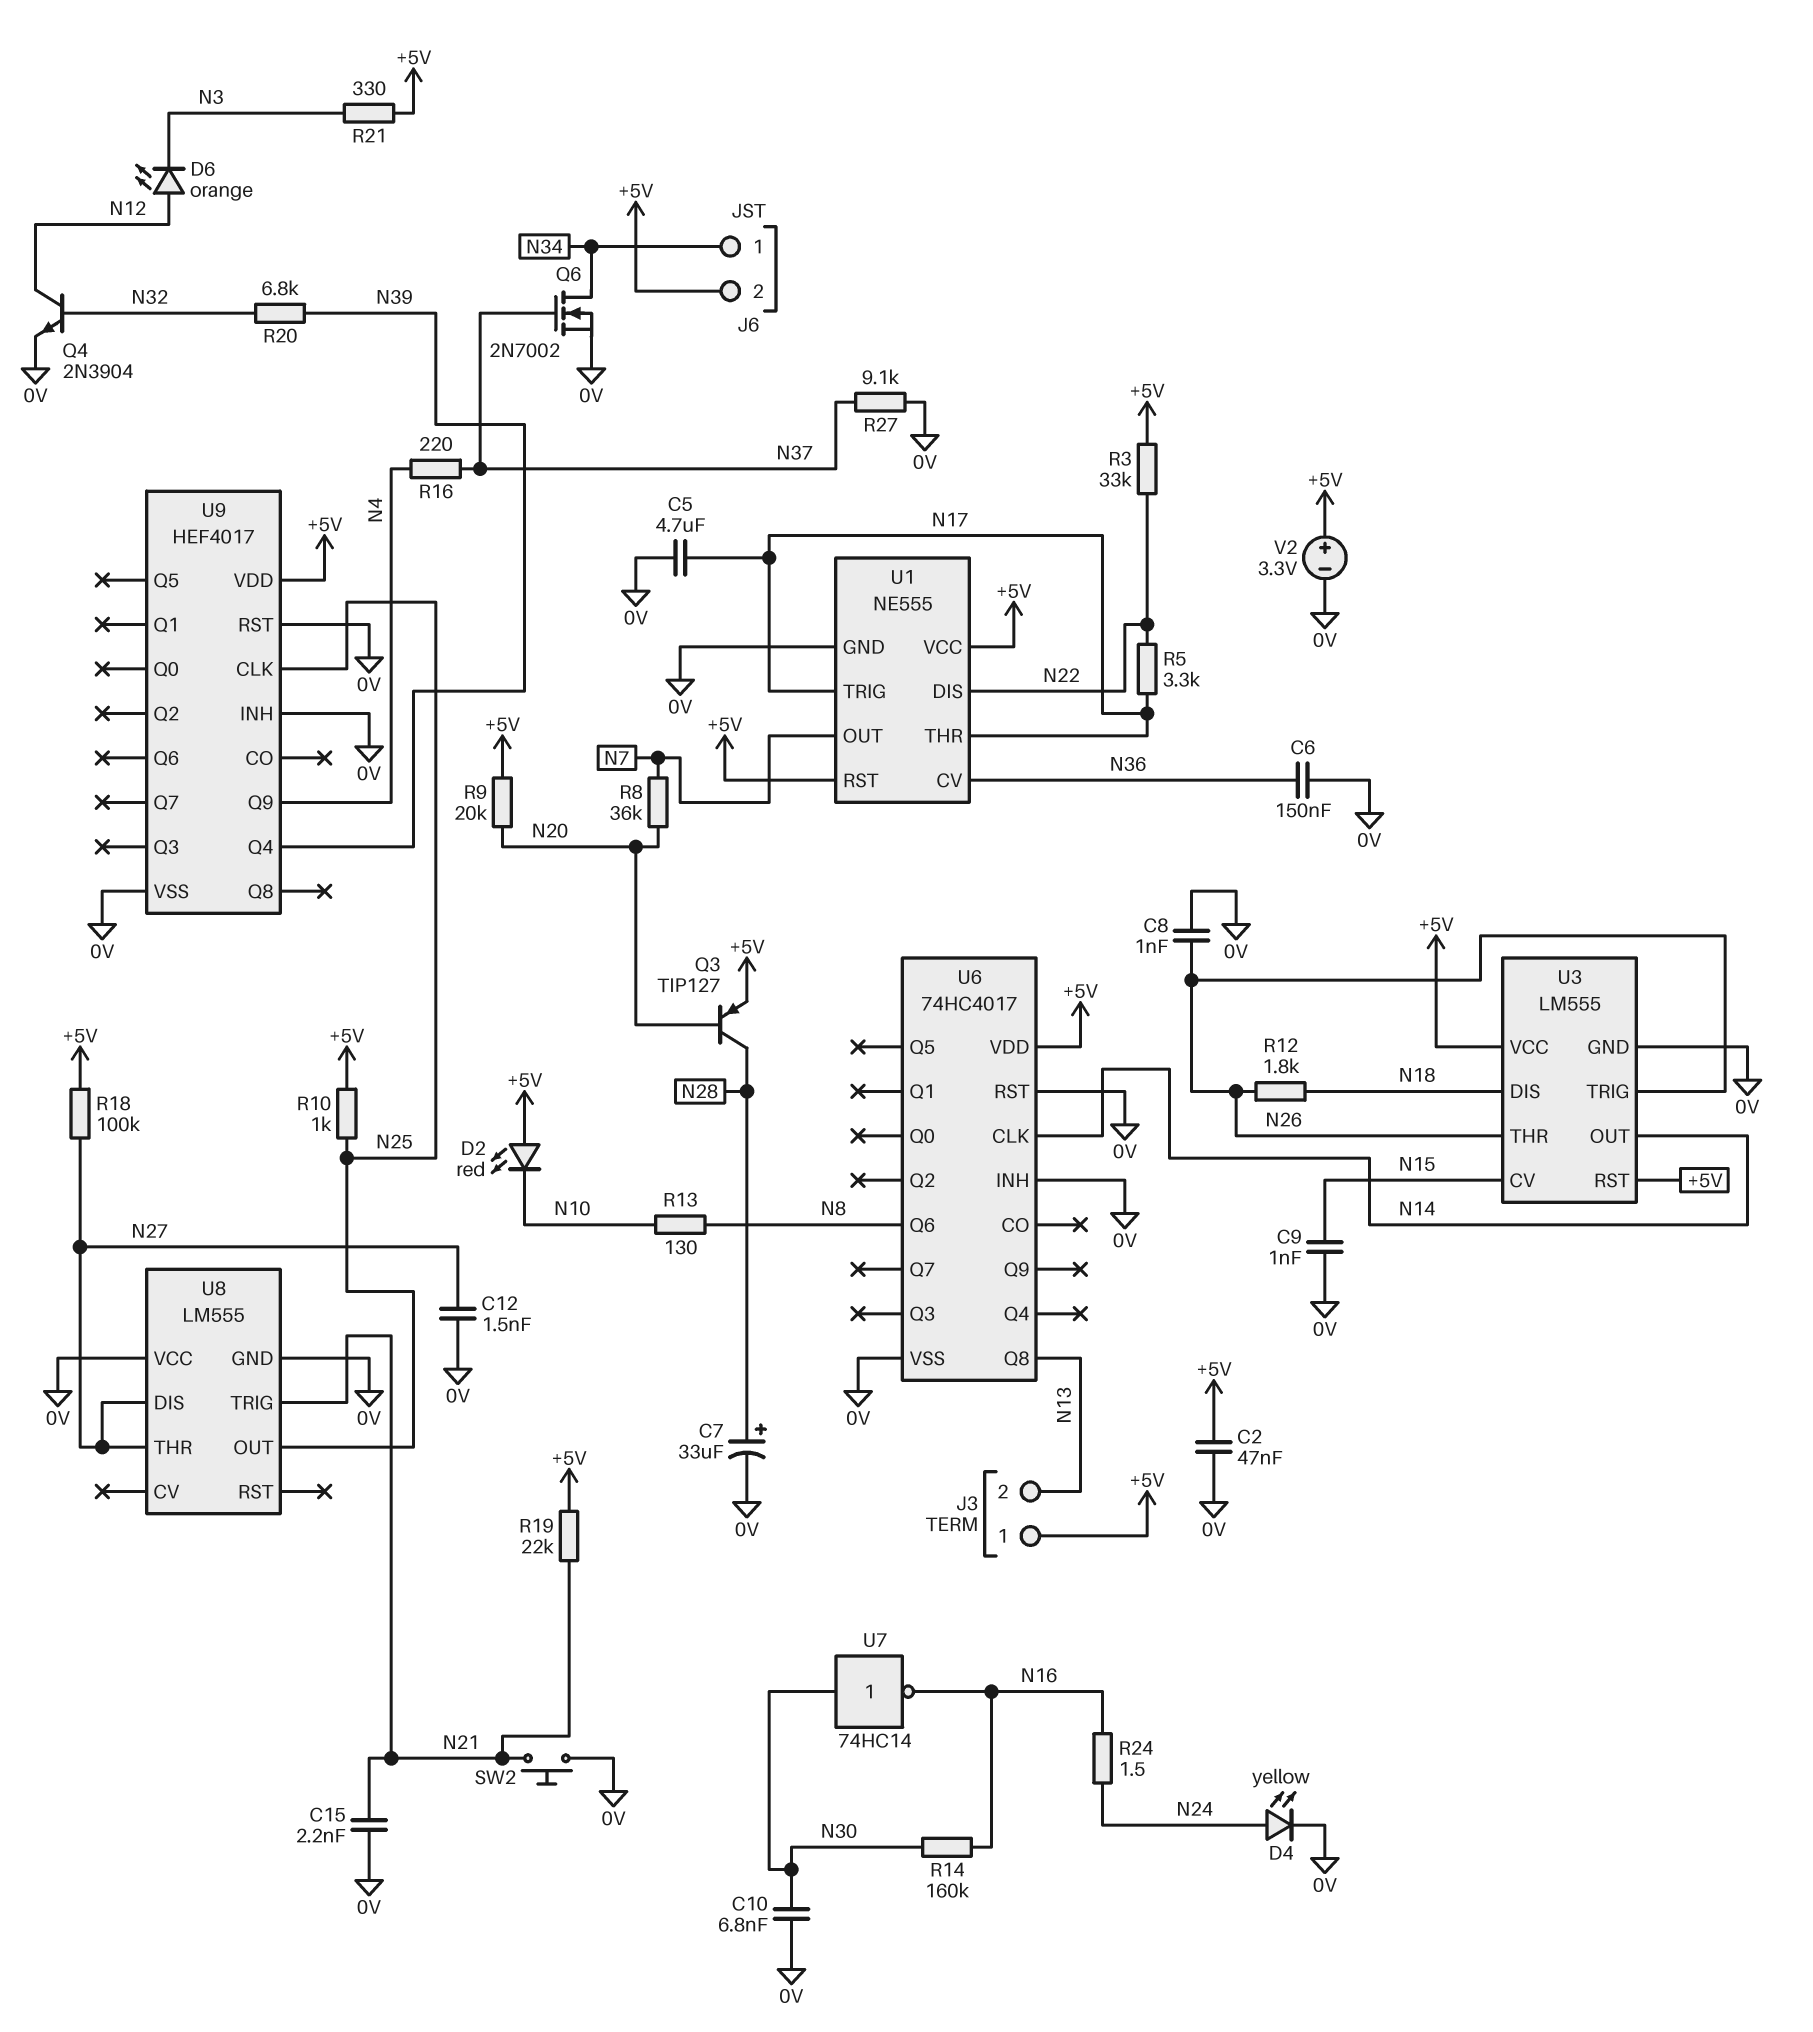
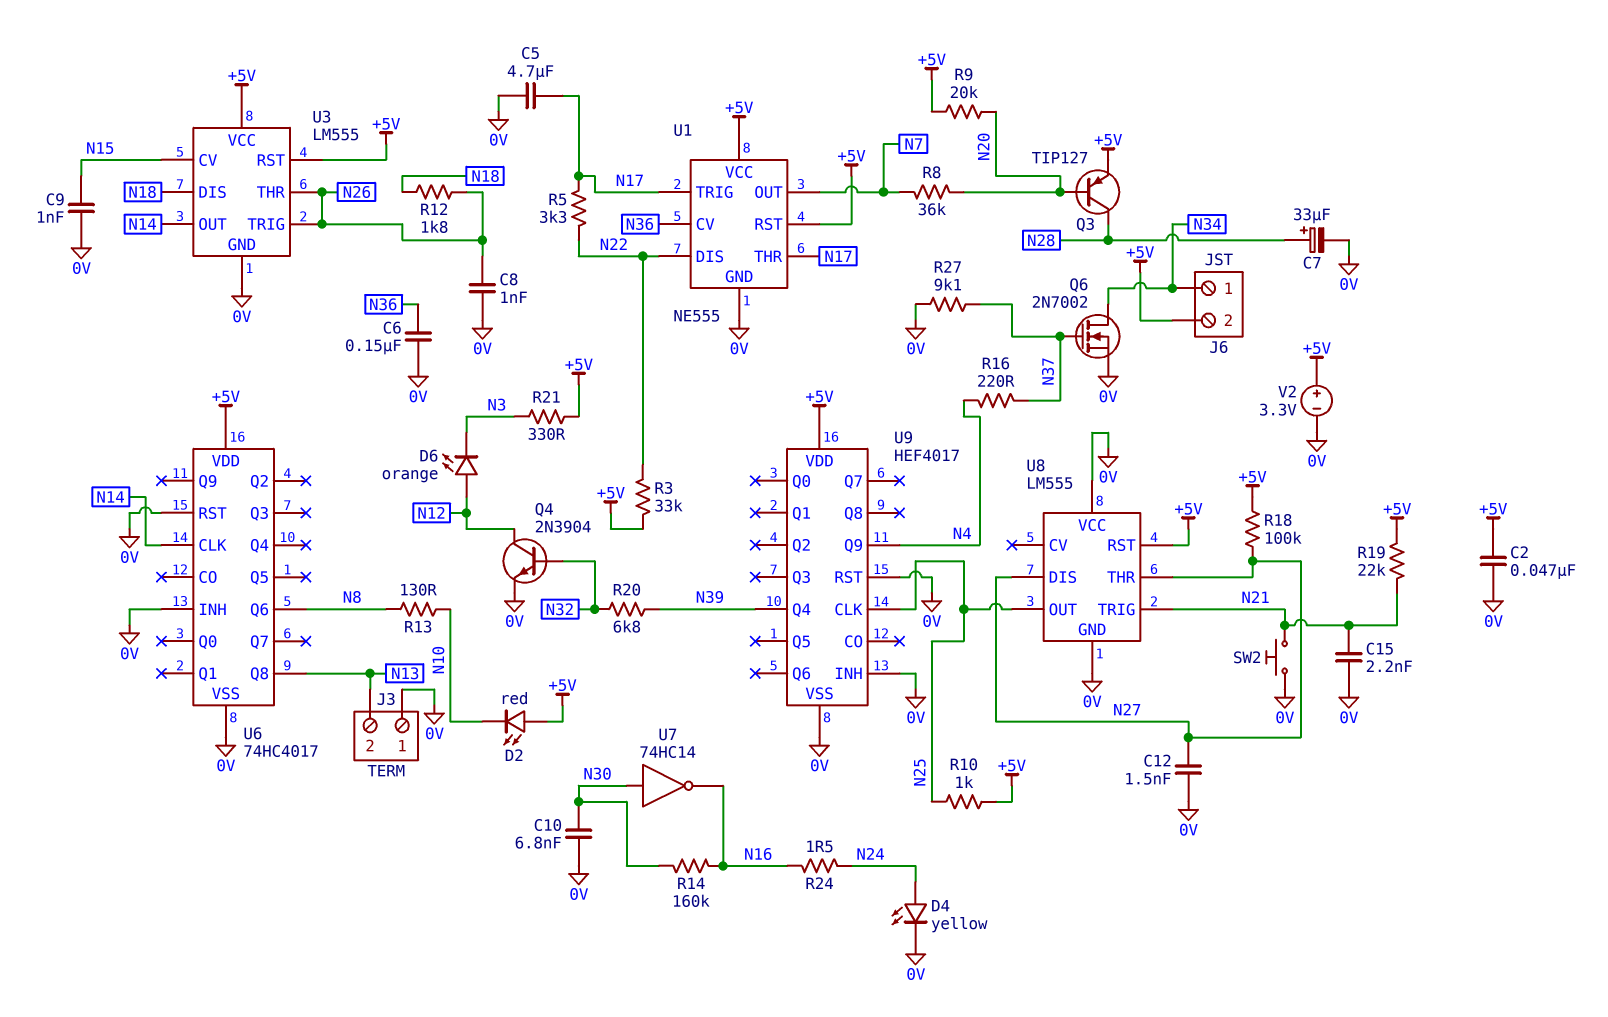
J3 pin 1: +5V -> 0V
U8 pin RST: none -> +5V

